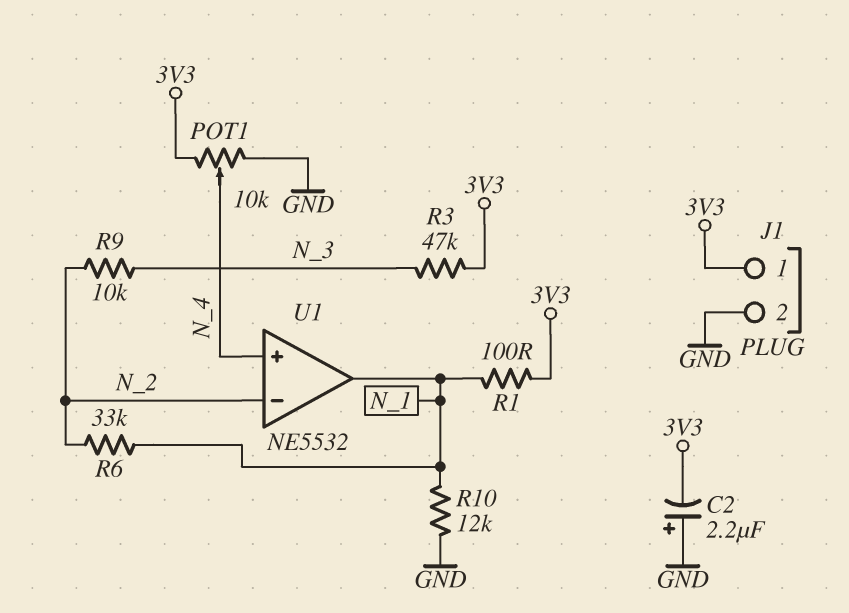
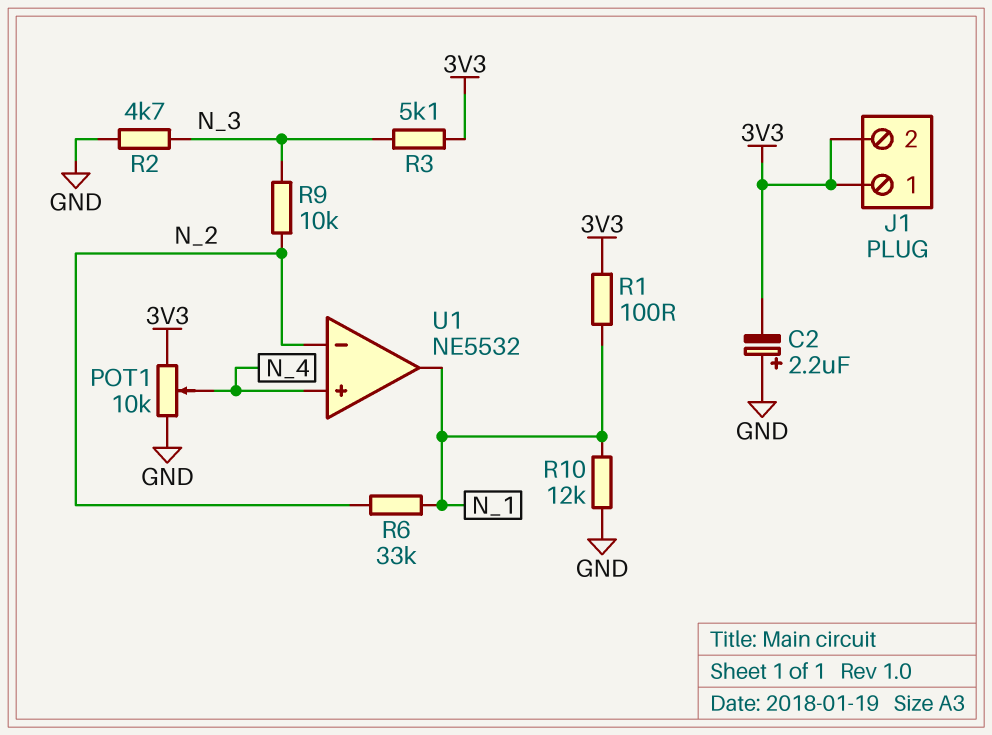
J1 pin 2: GND -> 3V3
R2: none -> 4.7k (GND, N_3)
R3: 47k (3V3, N_3) -> 5.1k (3V3, N_3)

